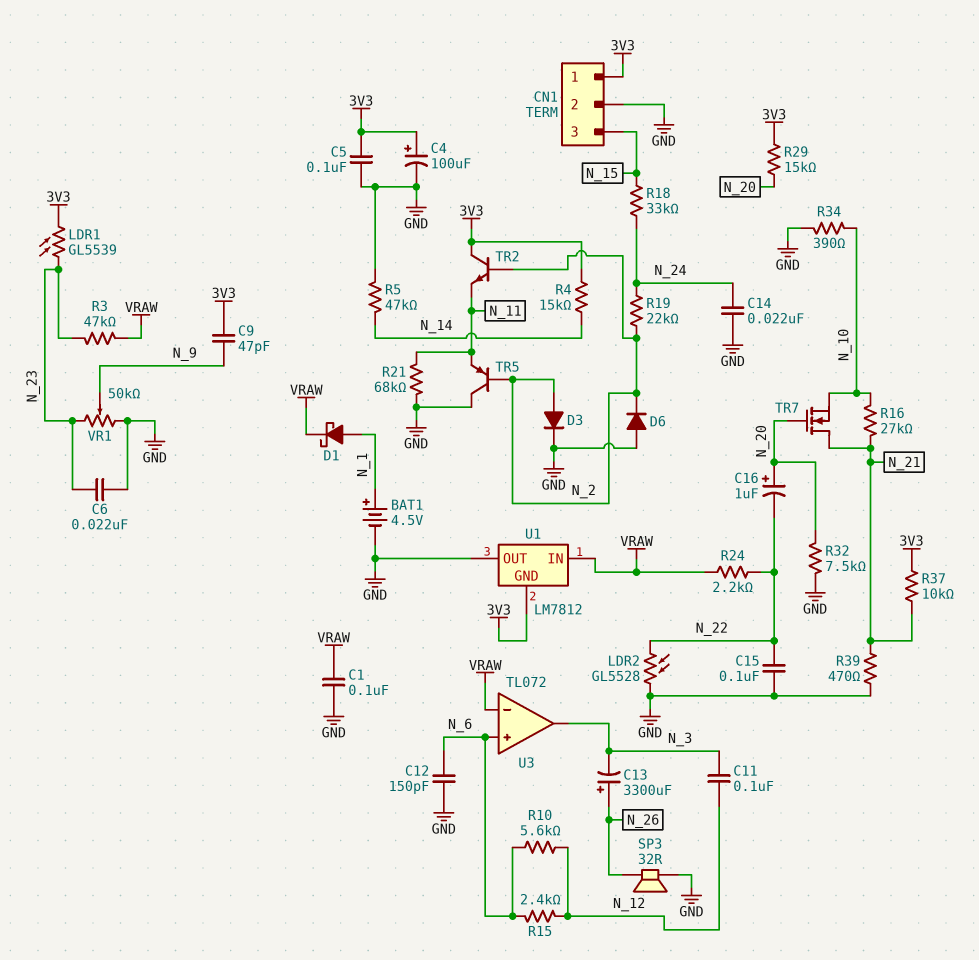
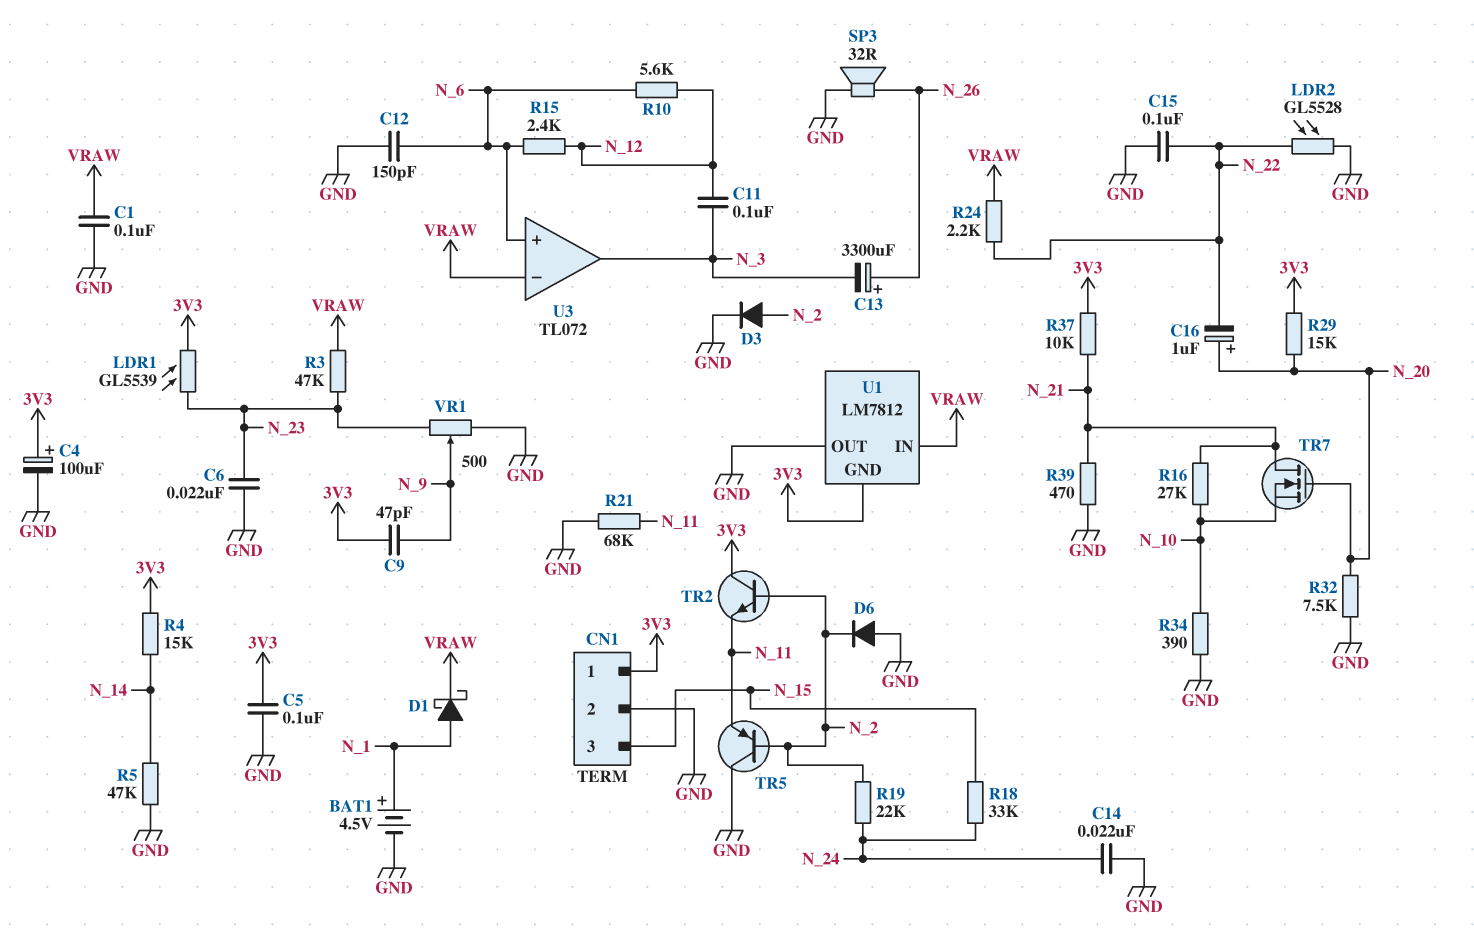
VR1: 50k (GND, N_23, wiper N_9) -> 500 (GND, N_23, wiper N_9)

